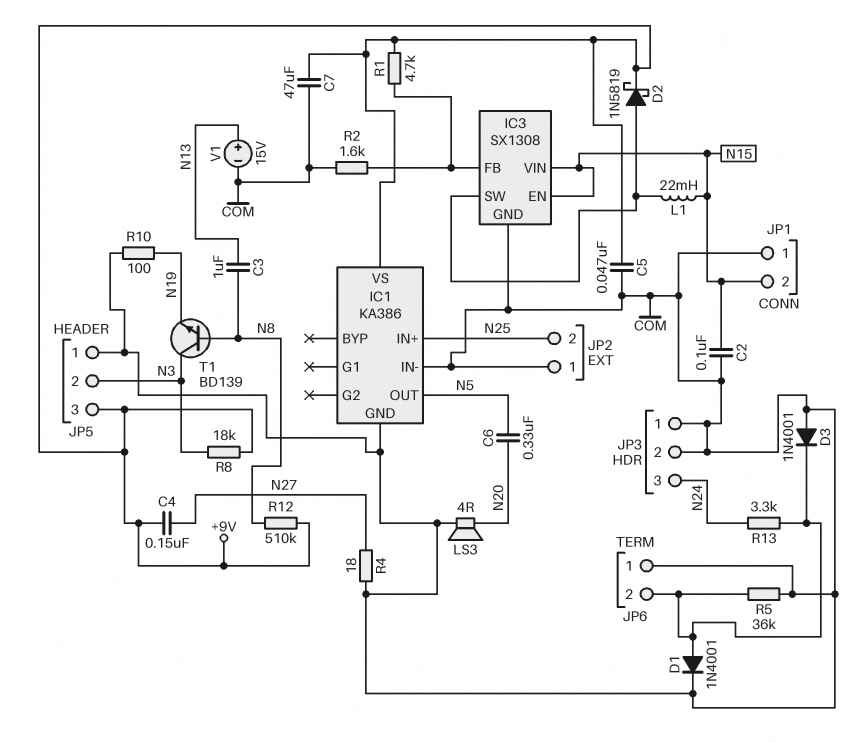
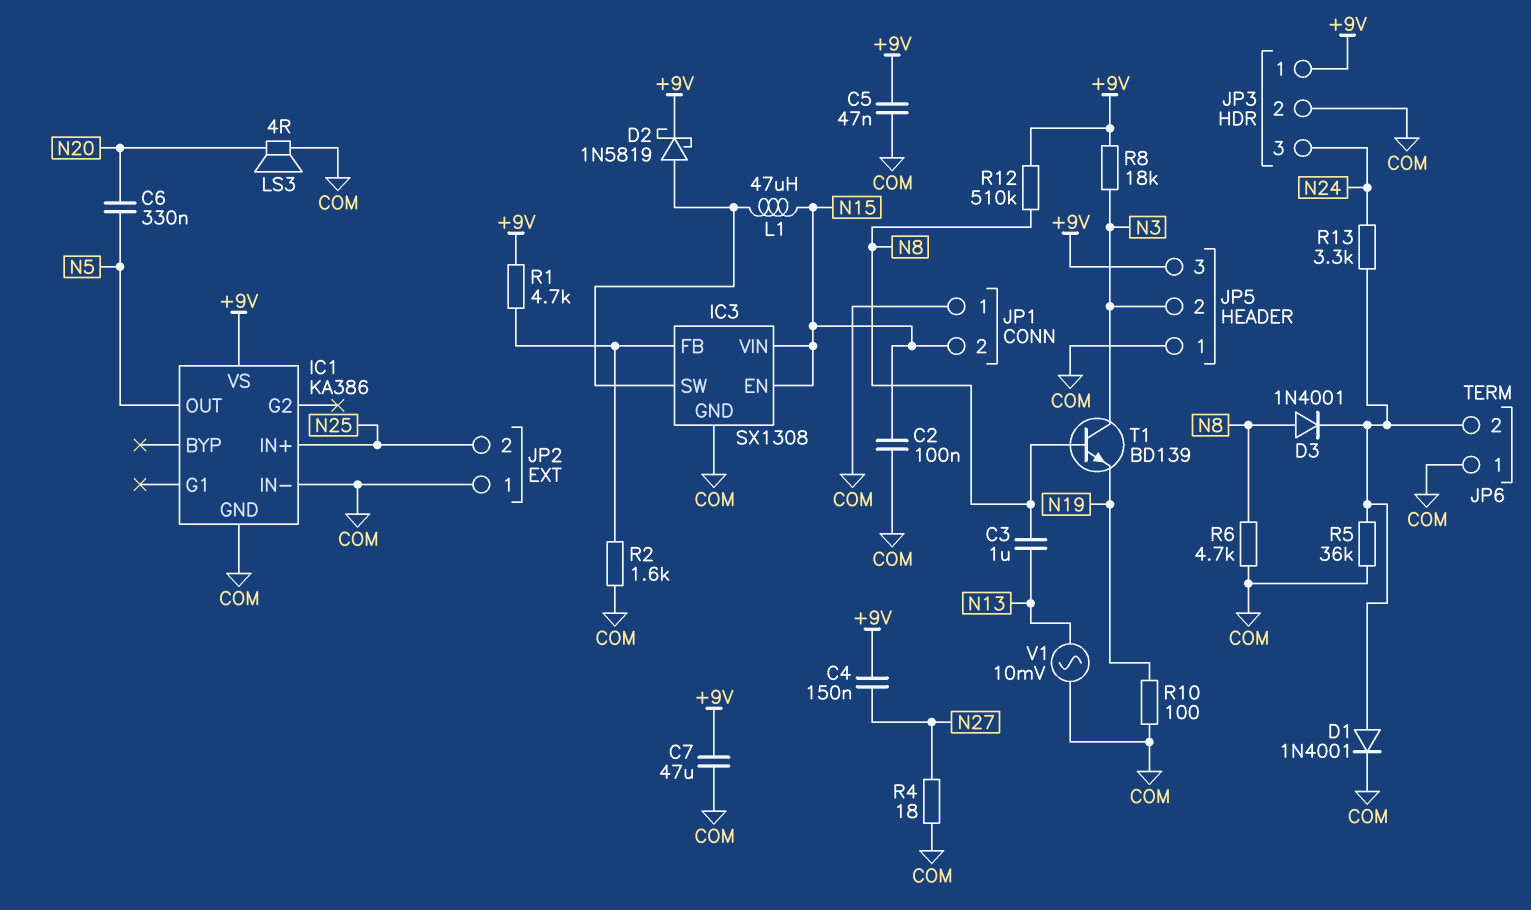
D3: diode 1N4001 (A COM, K JP6/2) -> diode 1N4001 (A N8, K JP6/2)
JP3 pin 1: COM -> +9V
L1: 22mH (IC3/SW, N15) -> 47uH (IC3/SW, N15)
R6: none -> 4.7k (COM, N8)
V1: 15V (plus N13, minus COM) -> AC 10mV (COM, N13)

